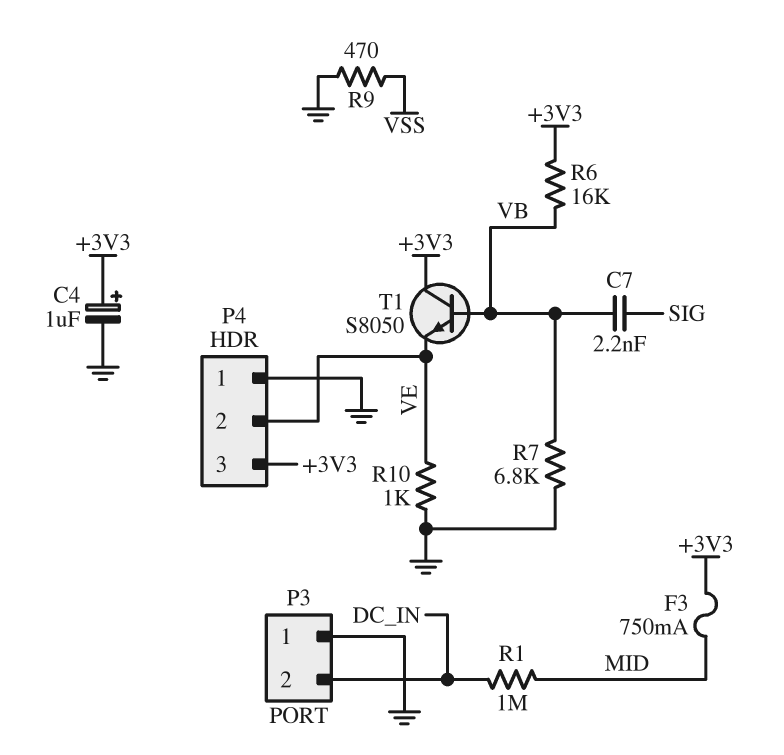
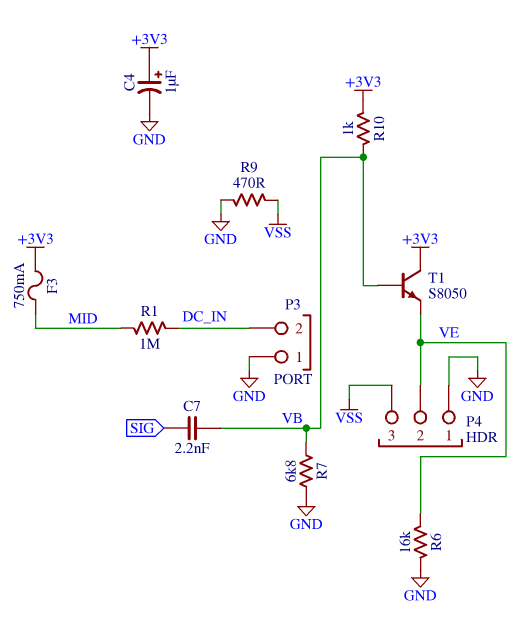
P4 pin 3: +3V3 -> VSS
R6: 16k (+3V3, VB) -> 16k (GND, VE)
R10: 1k (GND, VE) -> 1k (+3V3, VB)

